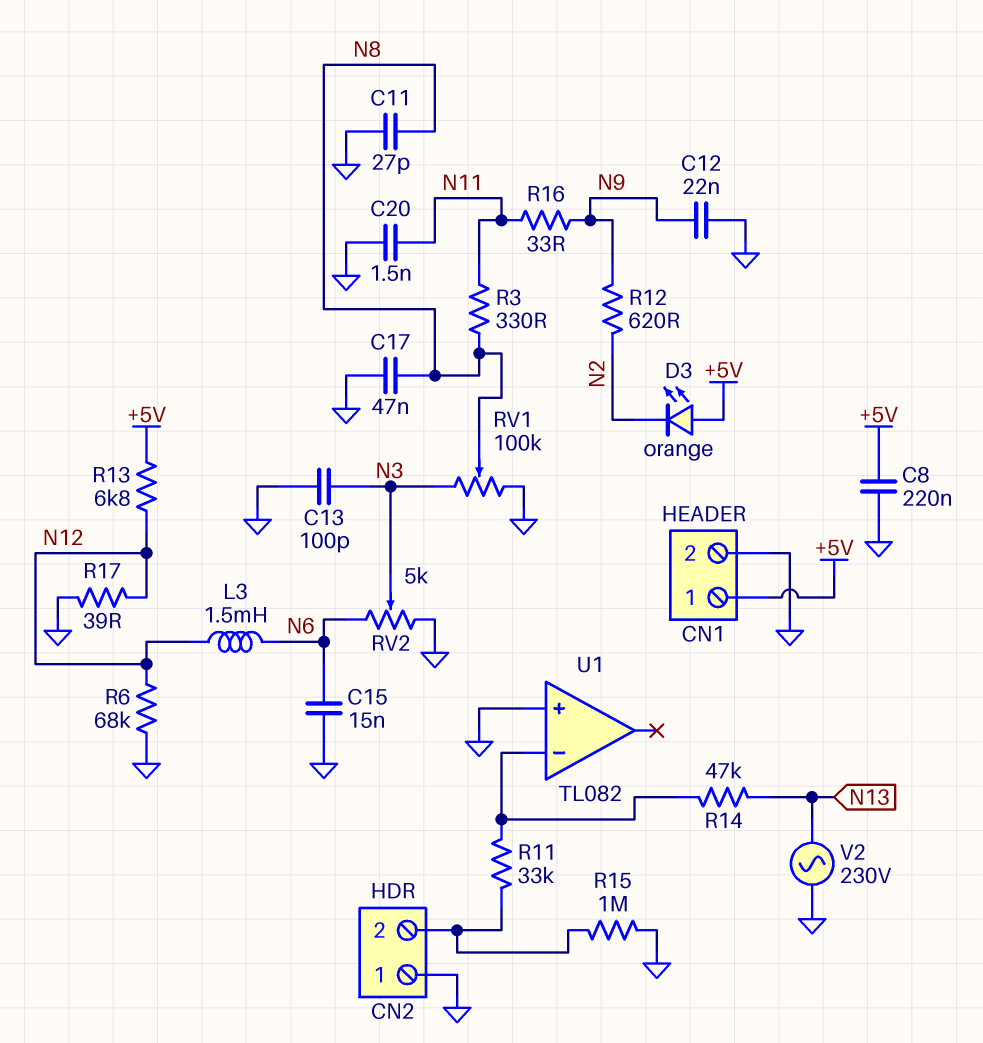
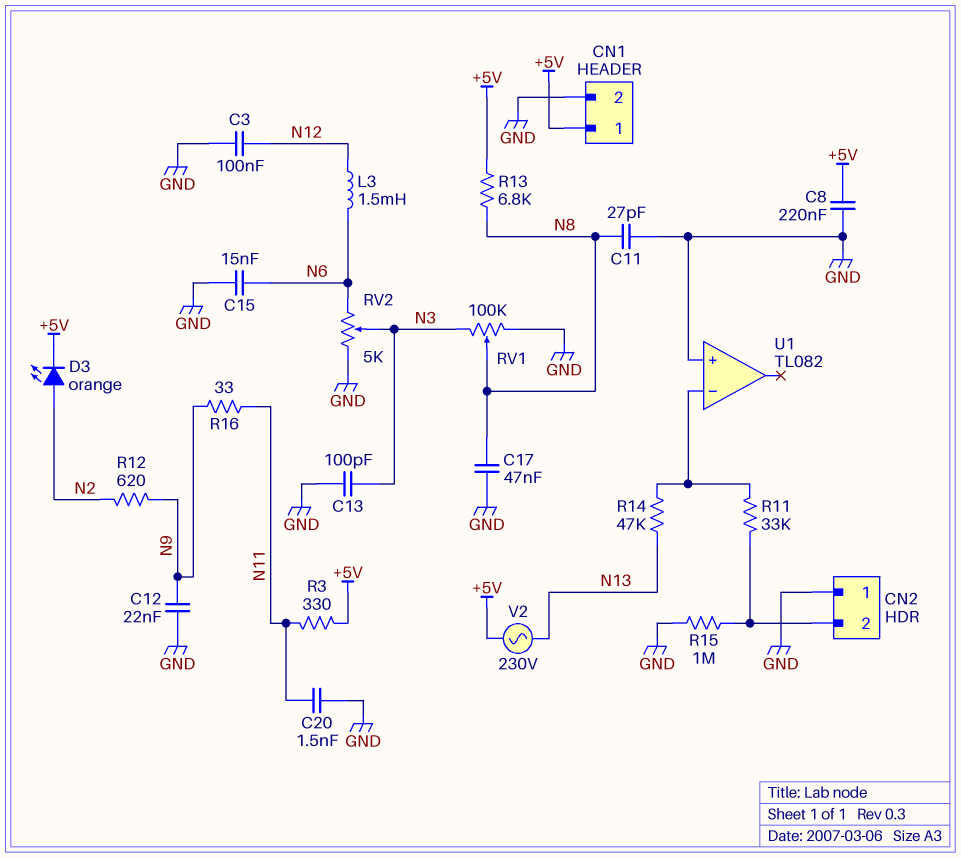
C3: none -> 100nF (GND, N12)
D3: LED orange (A +5V, K N2) -> LED orange (A N2, K +5V)
R3: 330 (N8, N11) -> 330 (+5V, N11)
R6: 68k (GND, N12) -> none
R13: 6.8k (+5V, N12) -> 6.8k (+5V, N8)
R17: 39 (GND, N12) -> none
V2: AC 230V (GND, N13) -> AC 230V (+5V, N13)

